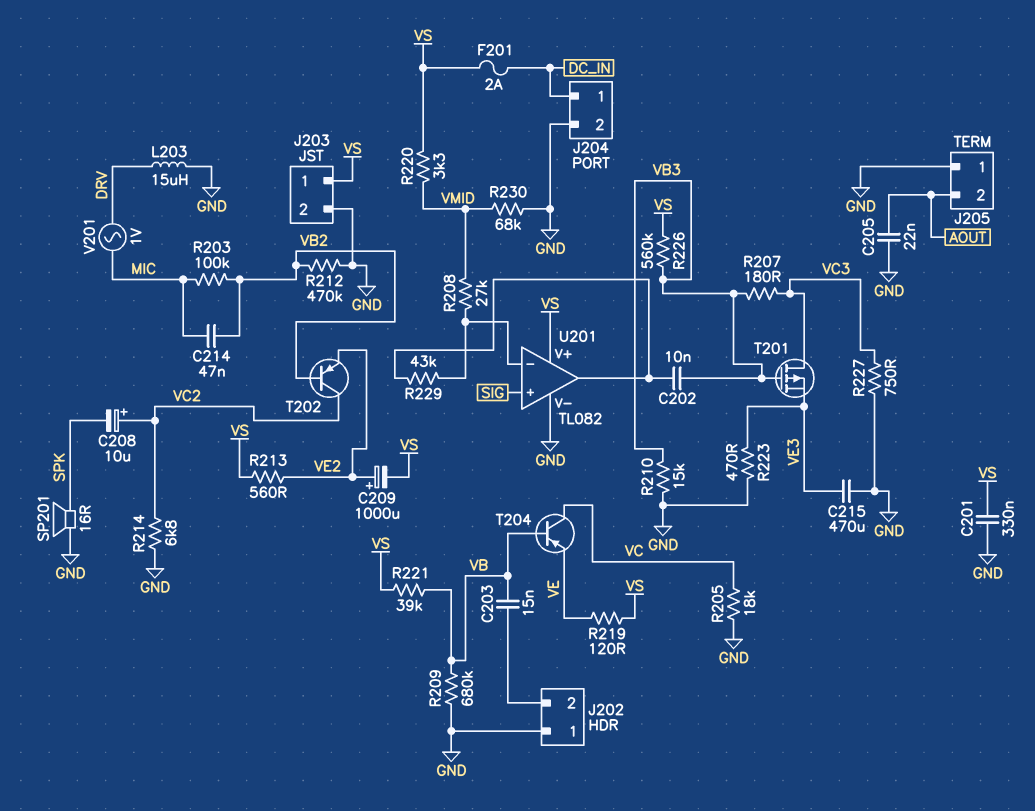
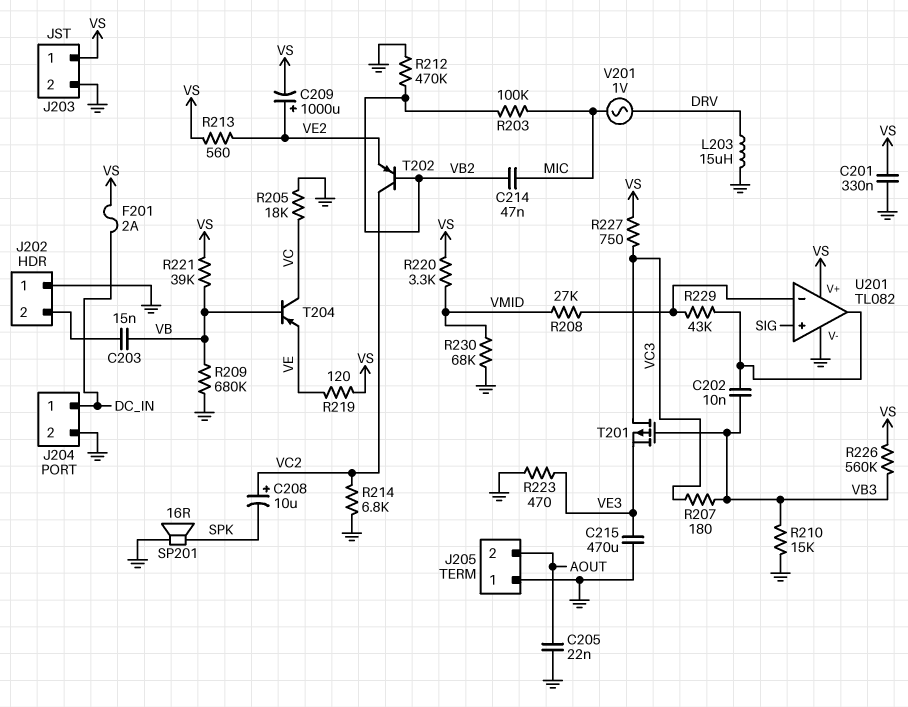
R227: 750 (GND, VC3) -> 750 (VC3, VS)

